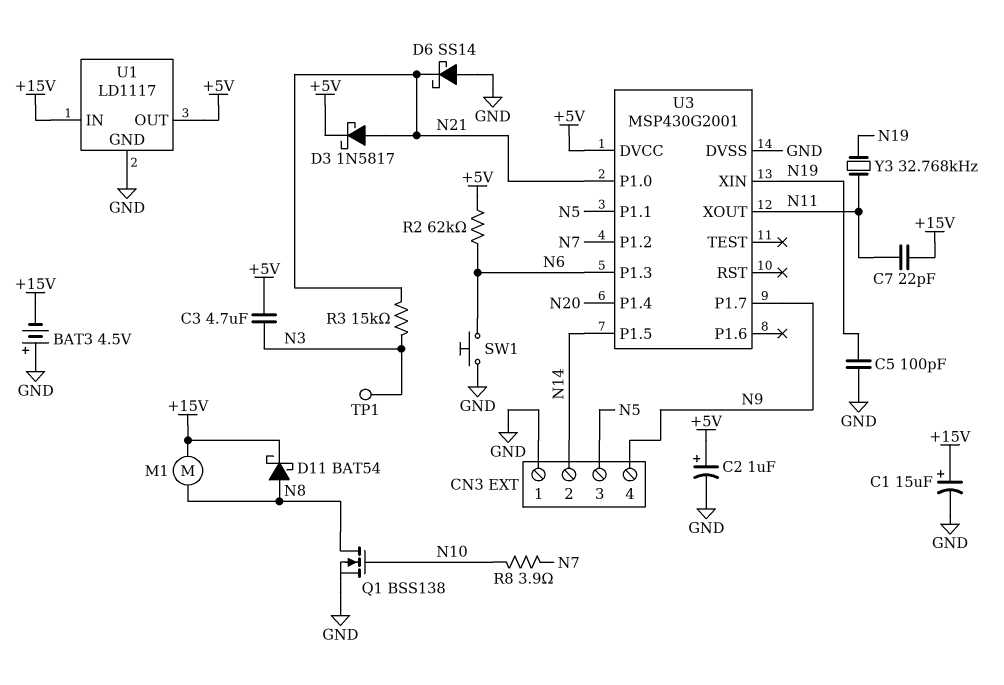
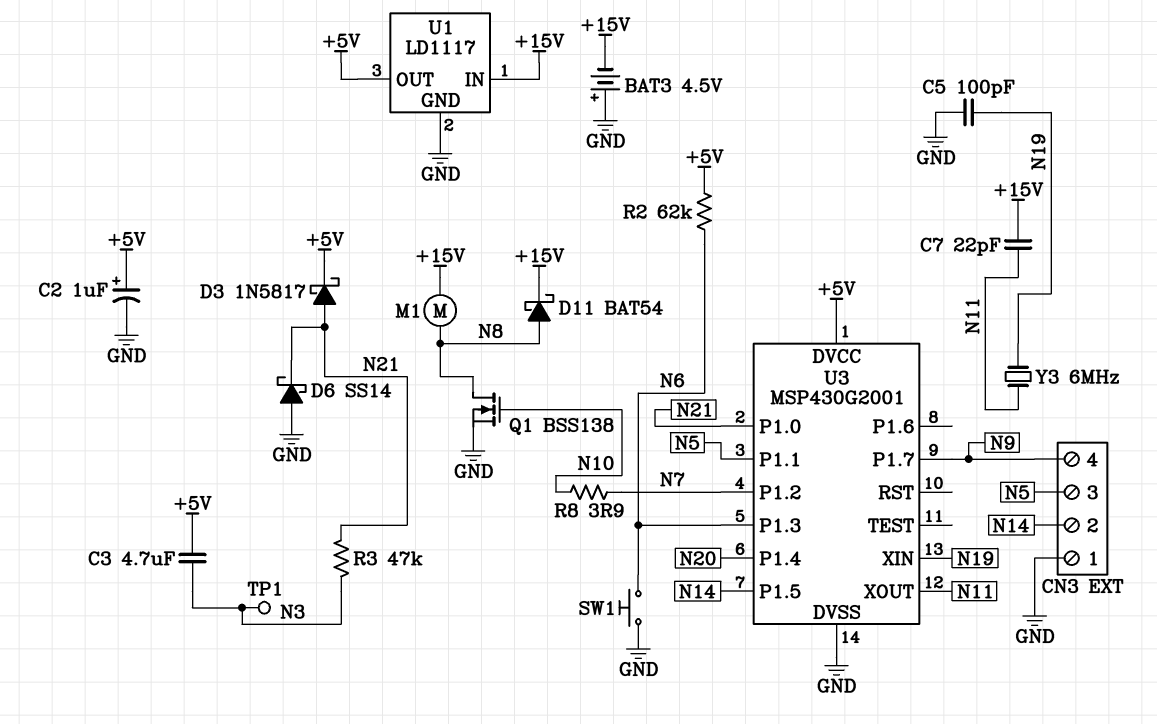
C1: 15uF (plus +15V, minus GND) -> none
R3: 15k (N3, N21) -> 47k (N3, N21)
Y3: 32.768kHz (N11, N19) -> 6MHz (N11, N19)

